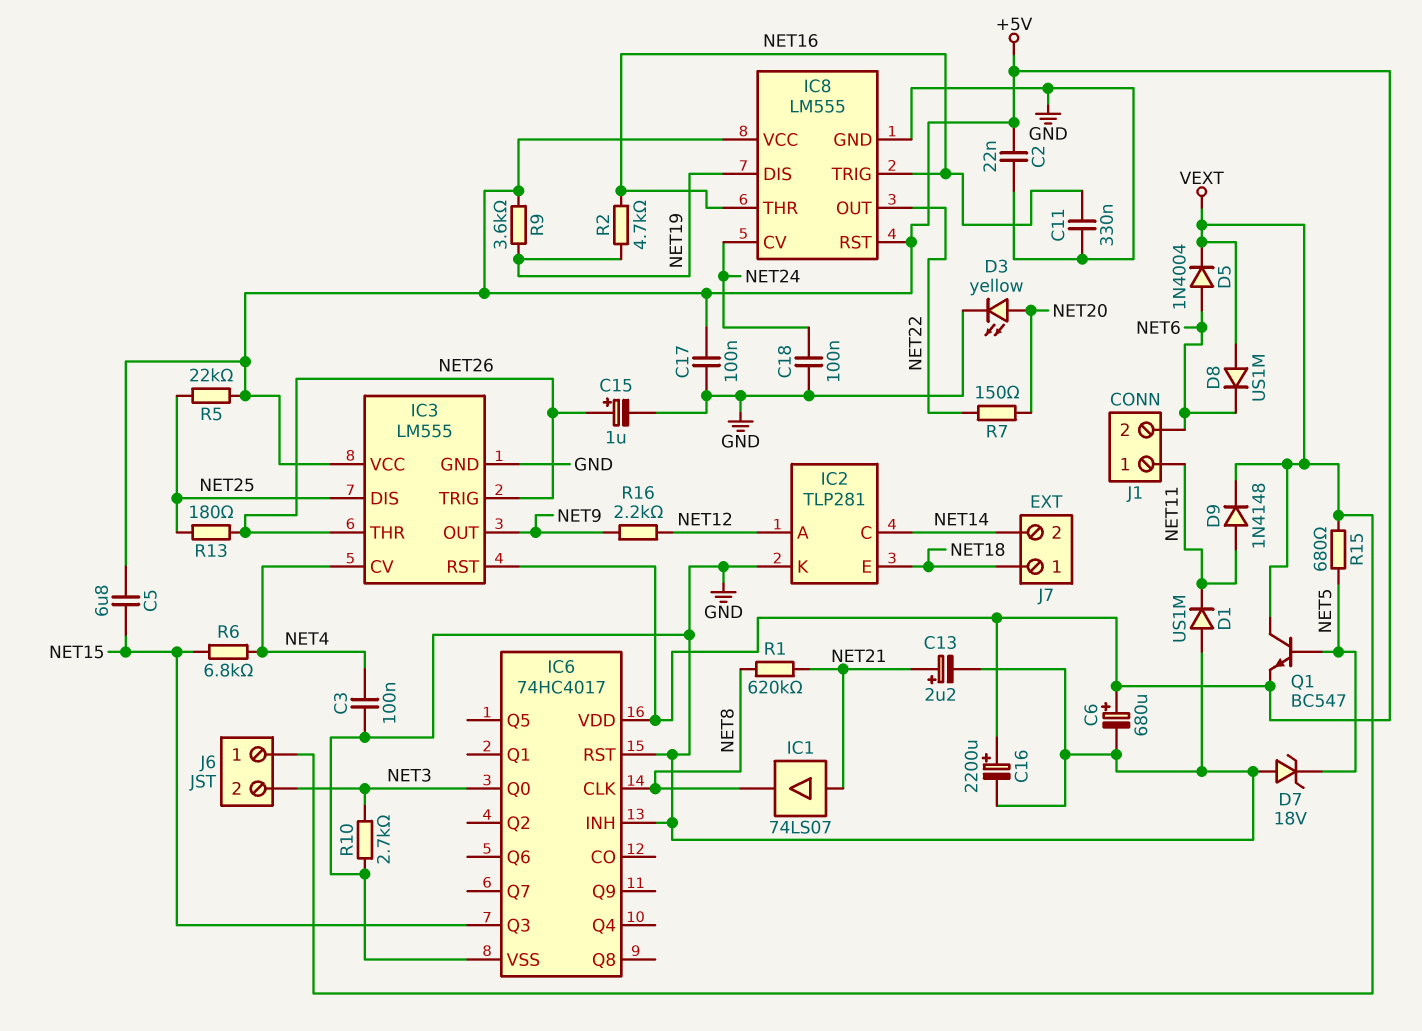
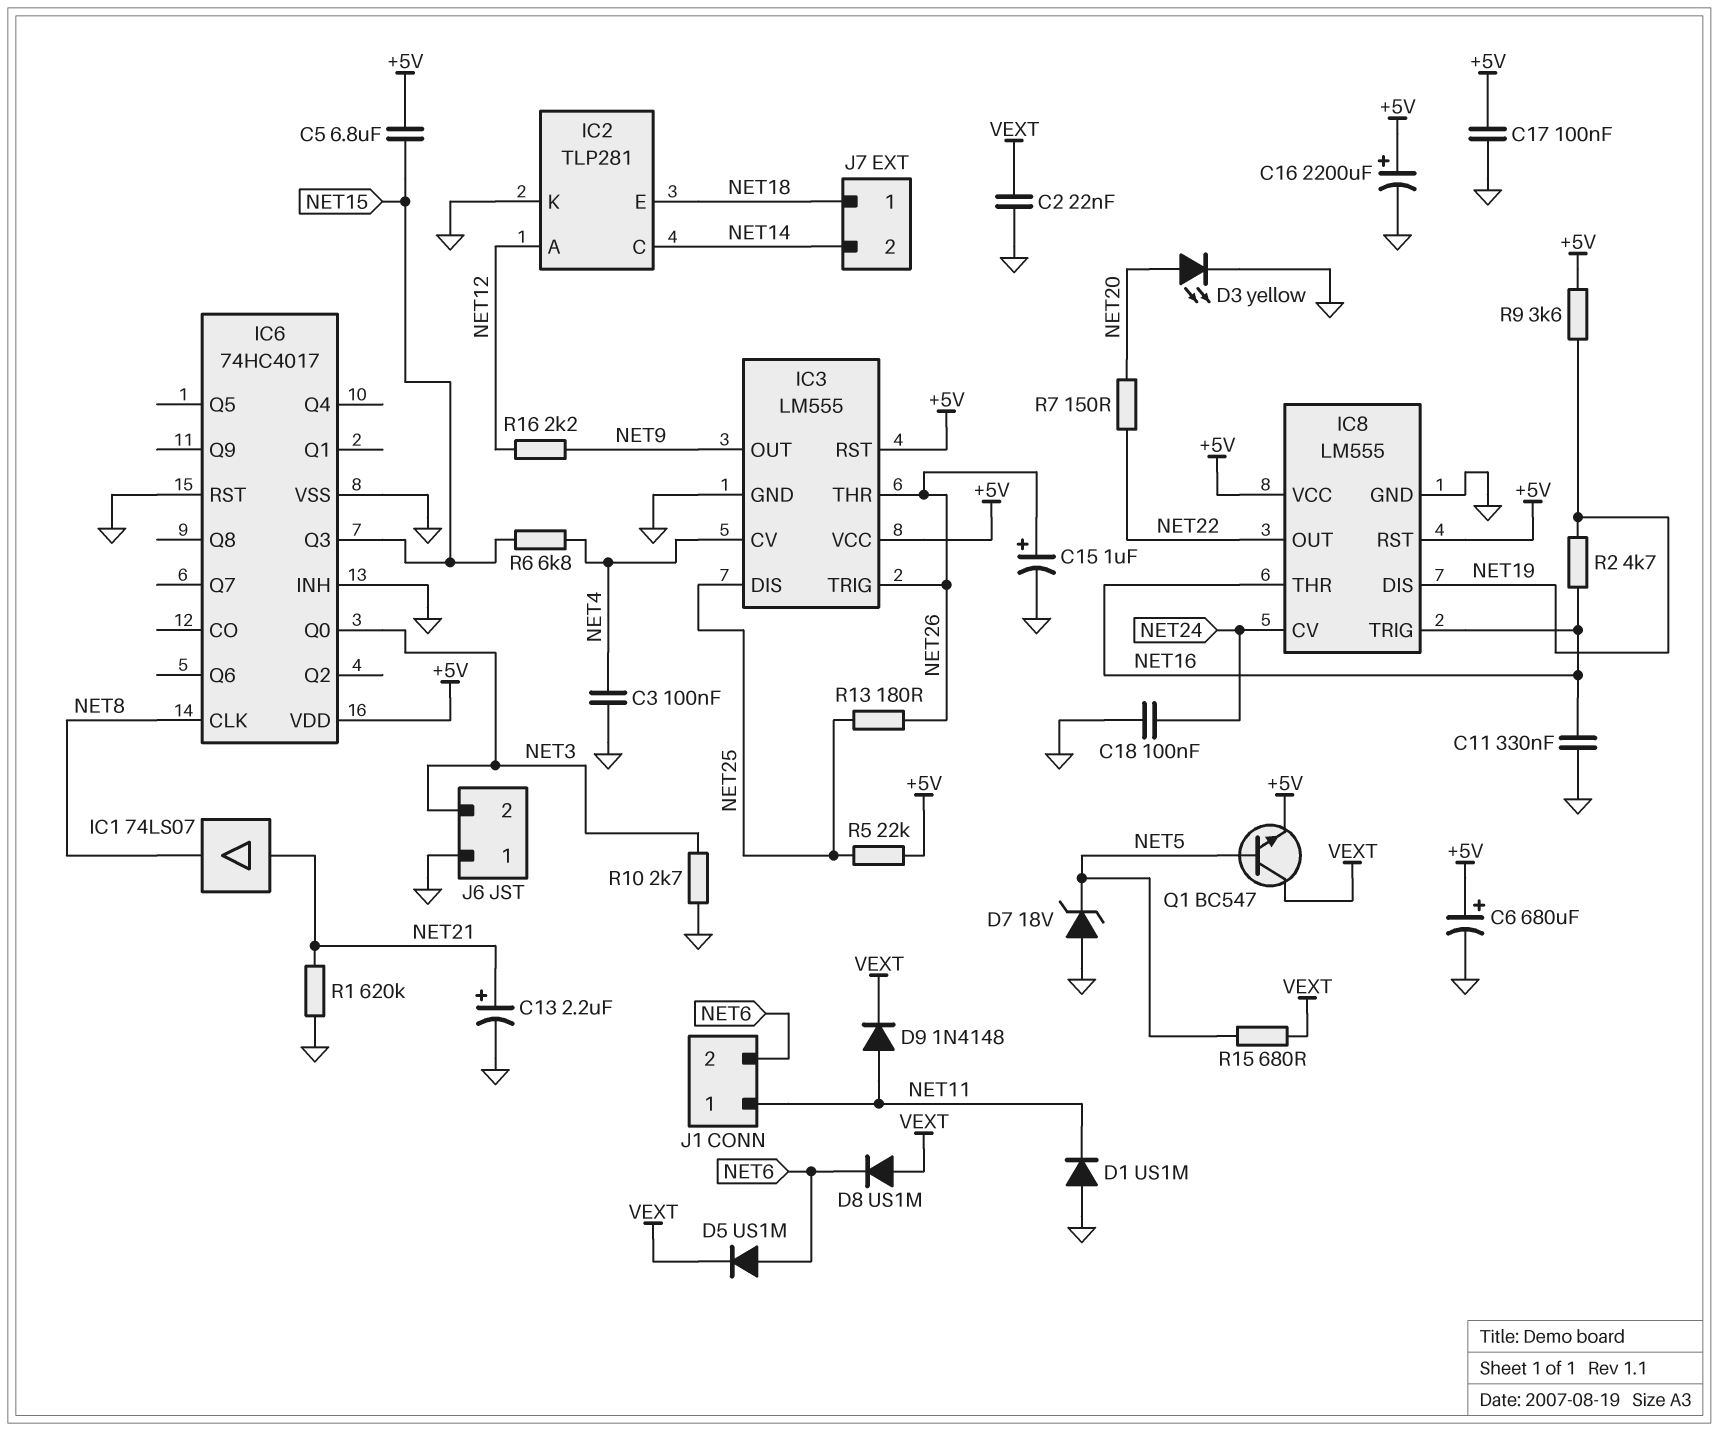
C2: 22nF (+5V, GND) -> 22nF (GND, VEXT)
D5: diode 1N4004 (A NET6, K VEXT) -> diode US1M (A NET6, K VEXT)
J6 pin 1: VEXT -> GND
R1: 620k (NET8, NET21) -> 620k (GND, NET21)

